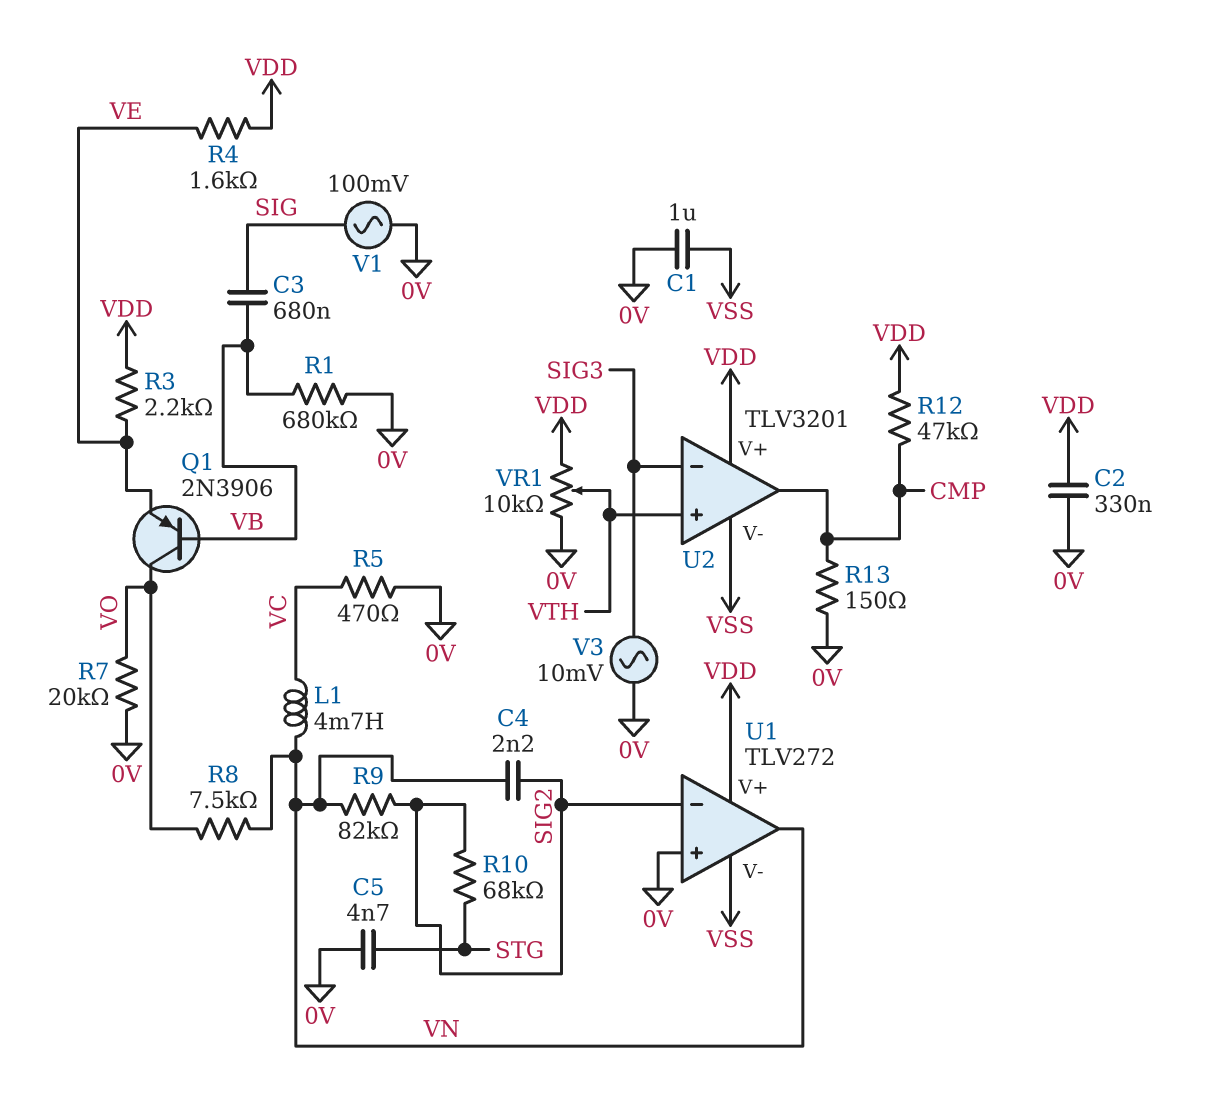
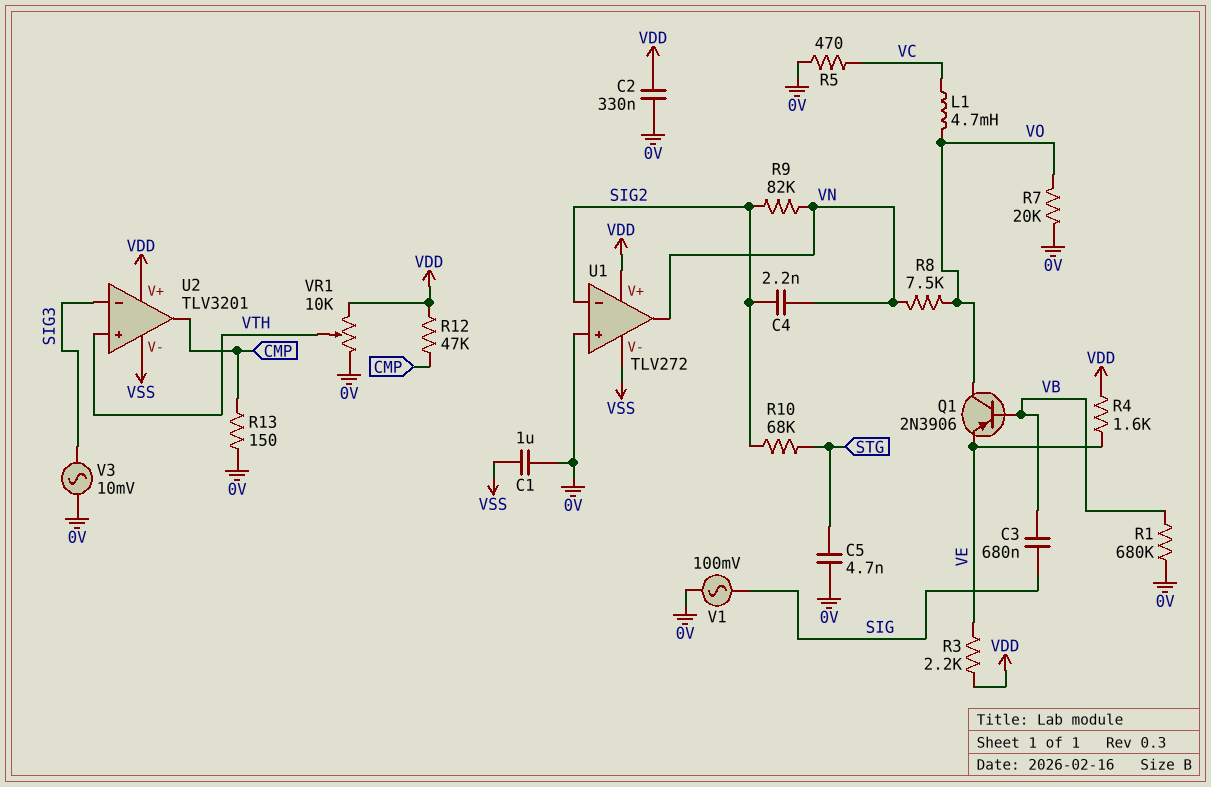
L1: 4.7mH (VC, VN) -> 4.7mH (VC, VO)

